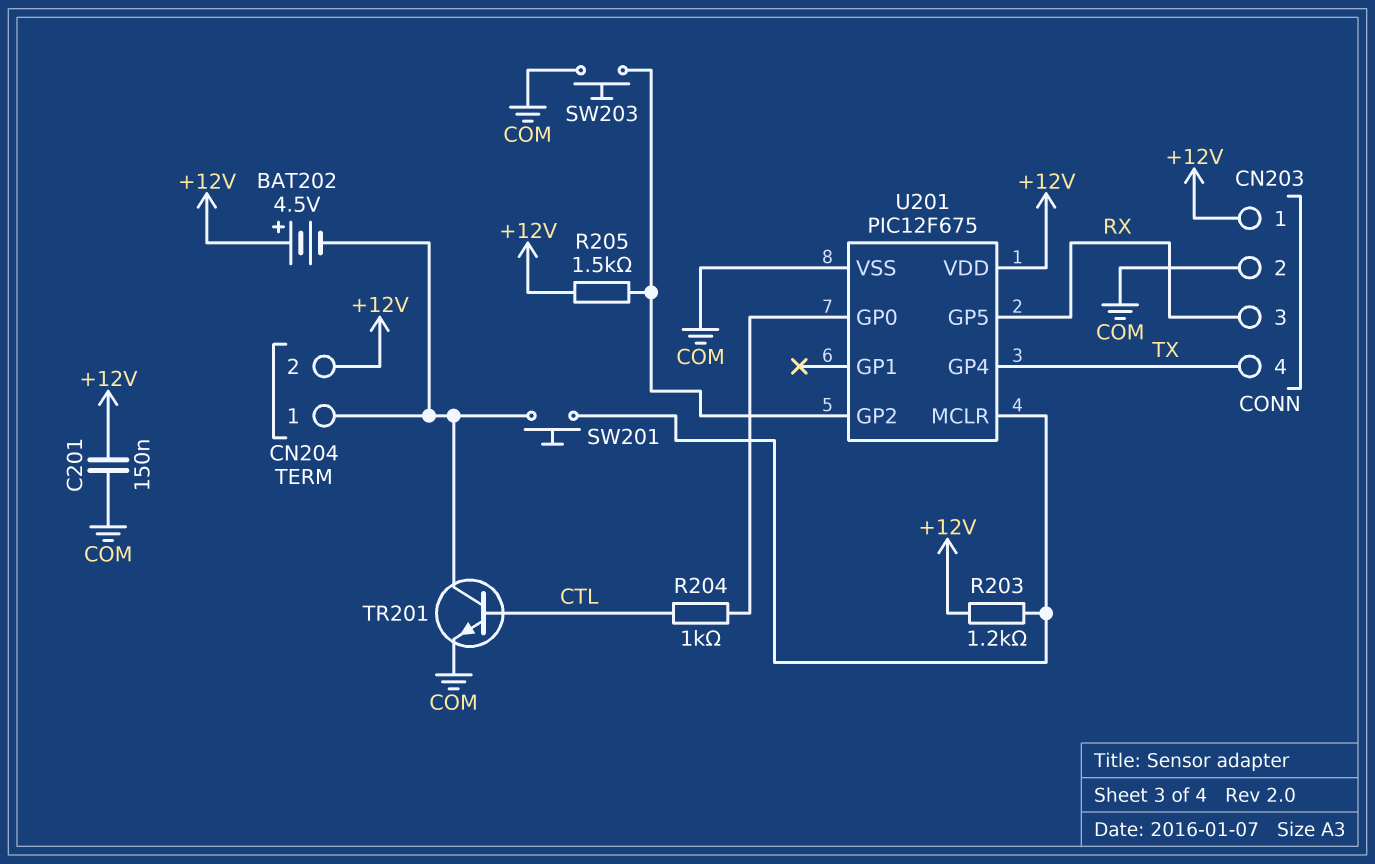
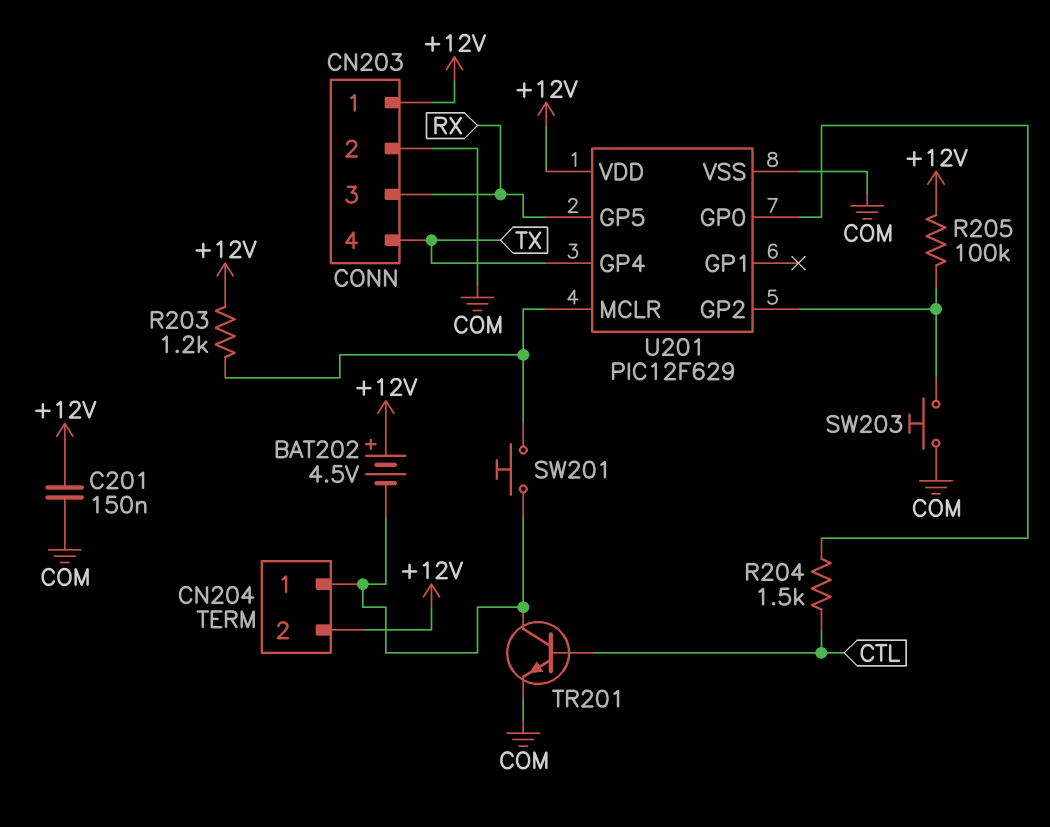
R204: 1k (CTL, U201/GP0) -> 1.5k (CTL, U201/GP0)
R205: 1.5k (+12V, U201/GP2) -> 100k (+12V, U201/GP2)
U201: PIC12F675 -> PIC12F629

